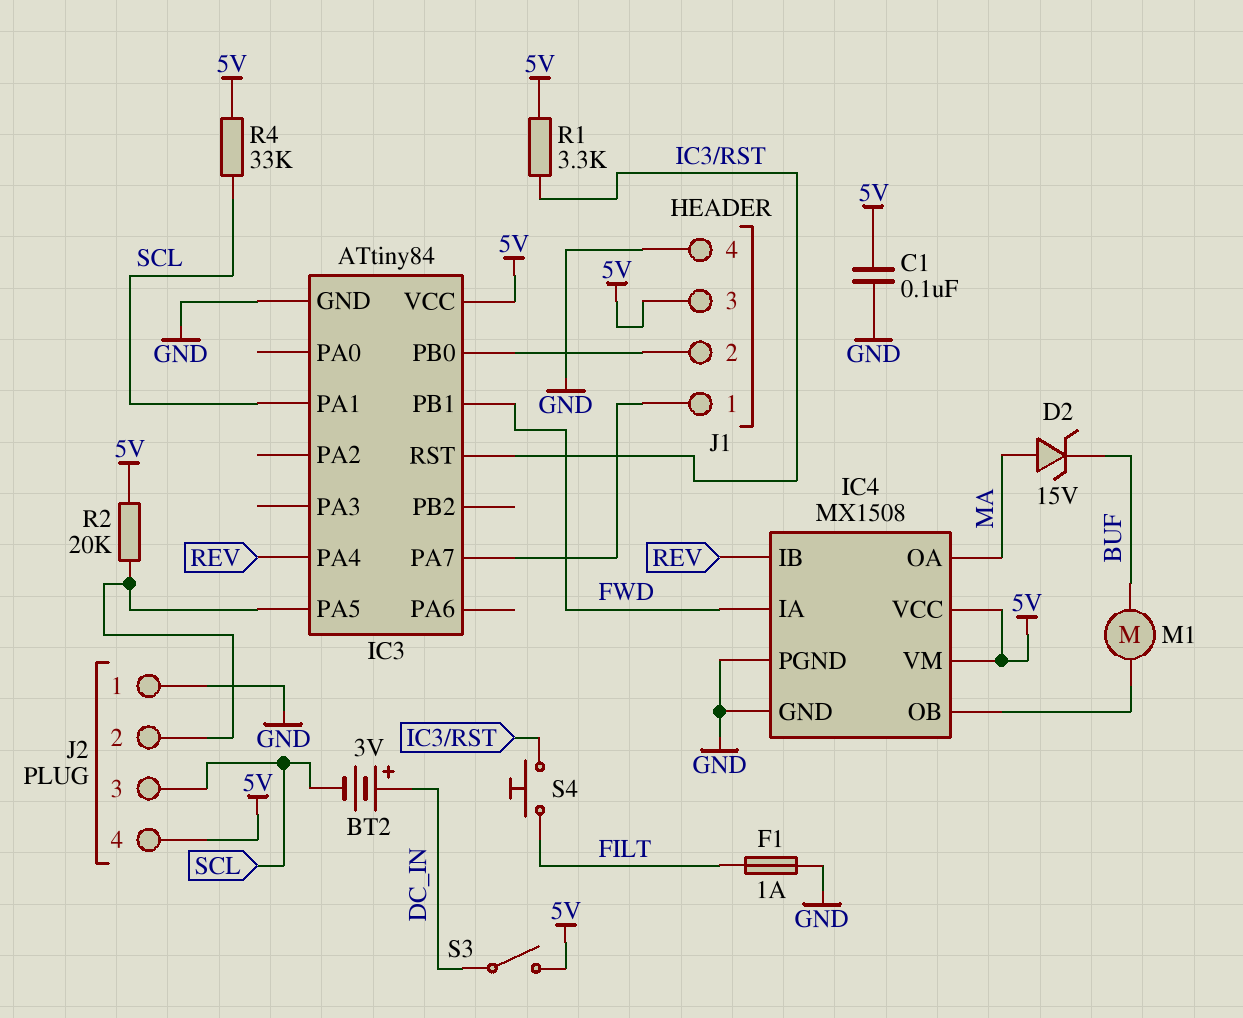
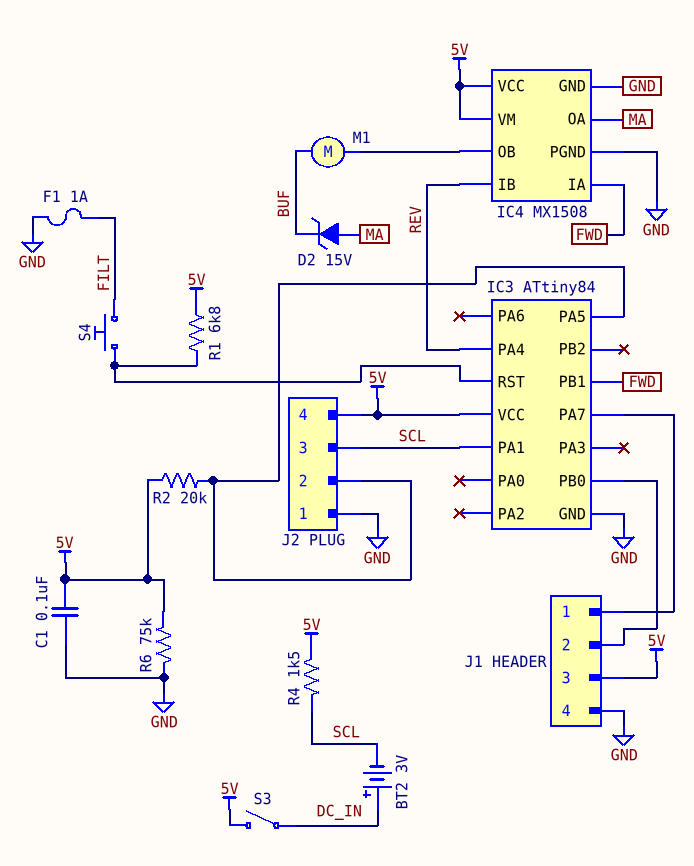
R1: 3.3k (5V, IC3/RST) -> 6.8k (5V, IC3/RST)
R4: 33k (5V, SCL) -> 1.5k (5V, SCL)
R6: none -> 75k (5V, GND)

